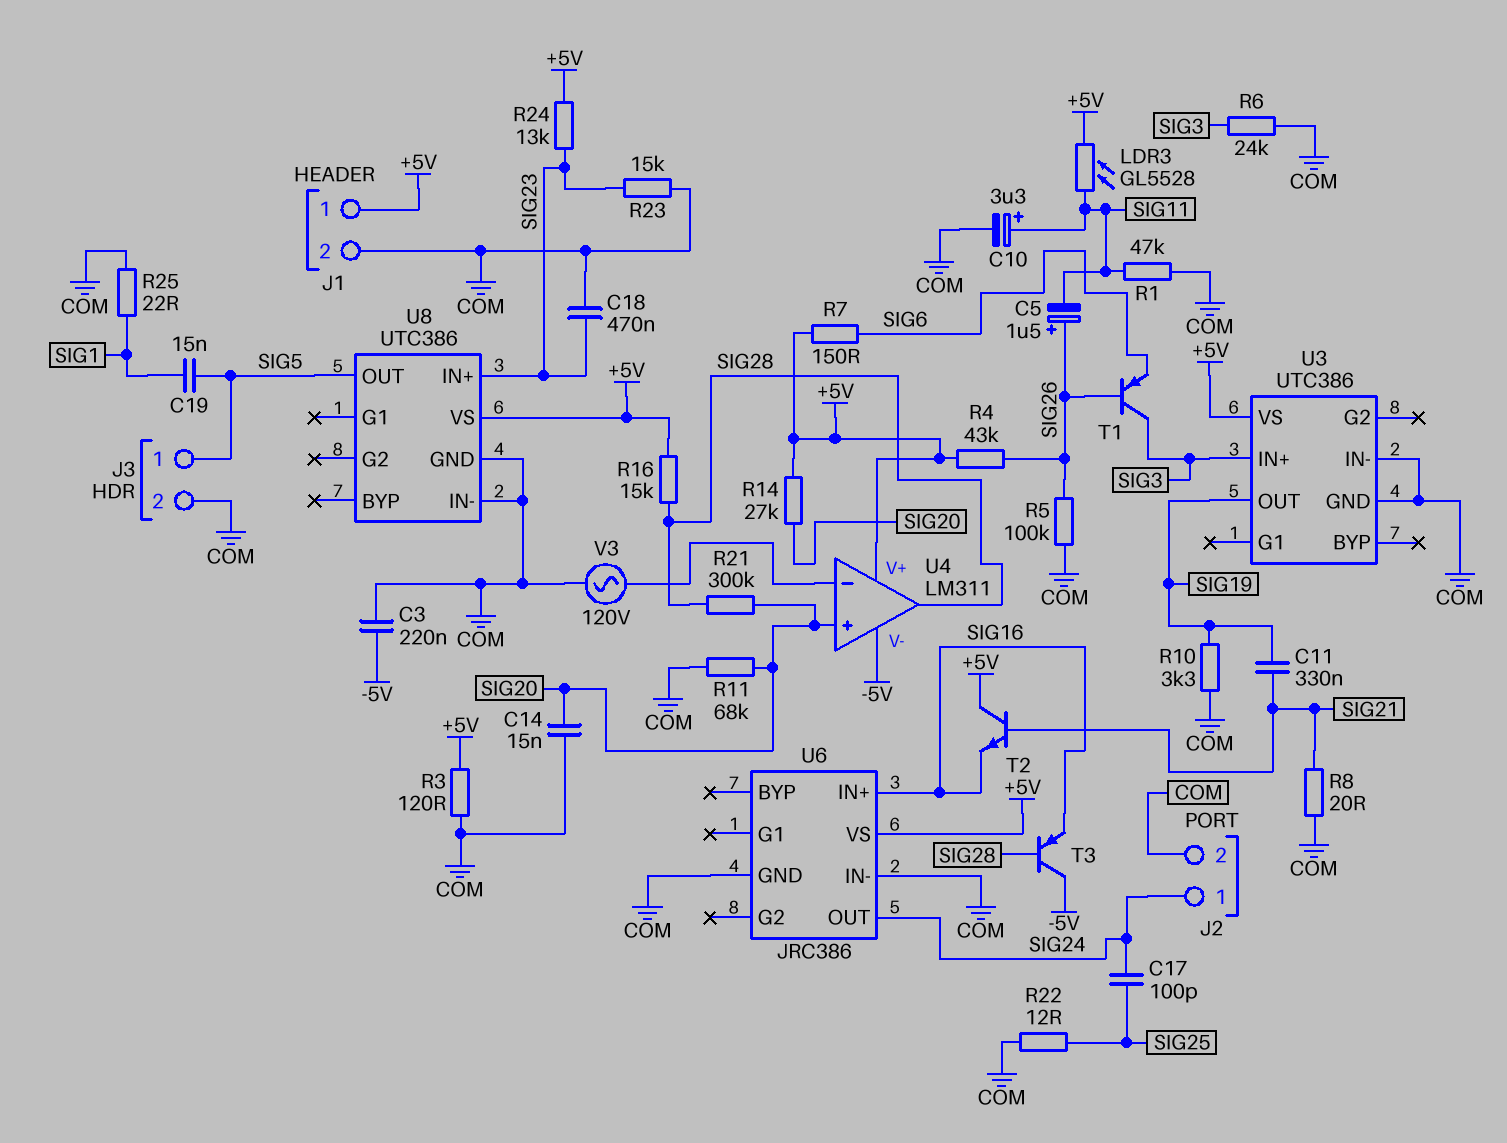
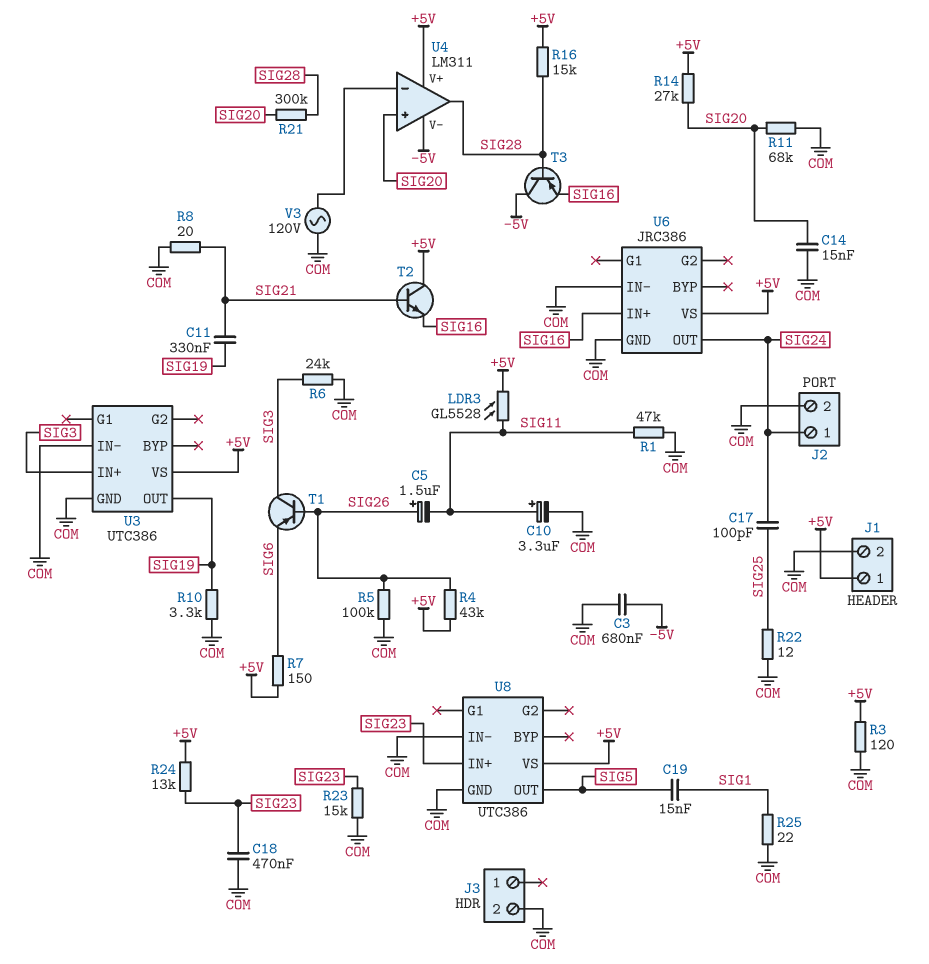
C3: 220nF (-5V, COM) -> 680nF (-5V, COM)
J3 pin 1: SIG5 -> none

